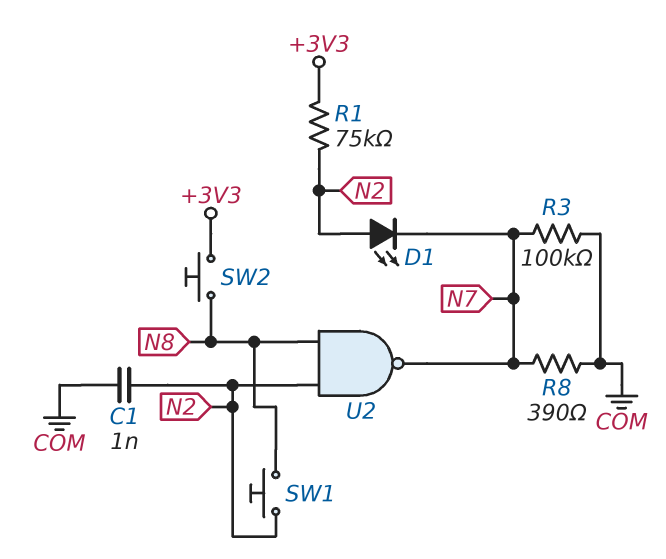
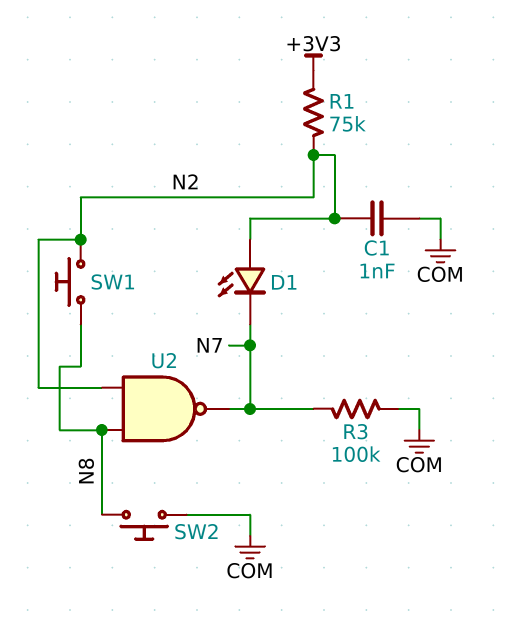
R8: 390 (COM, N7) -> none
SW2: button (+3V3, N8) -> button (COM, N8)

